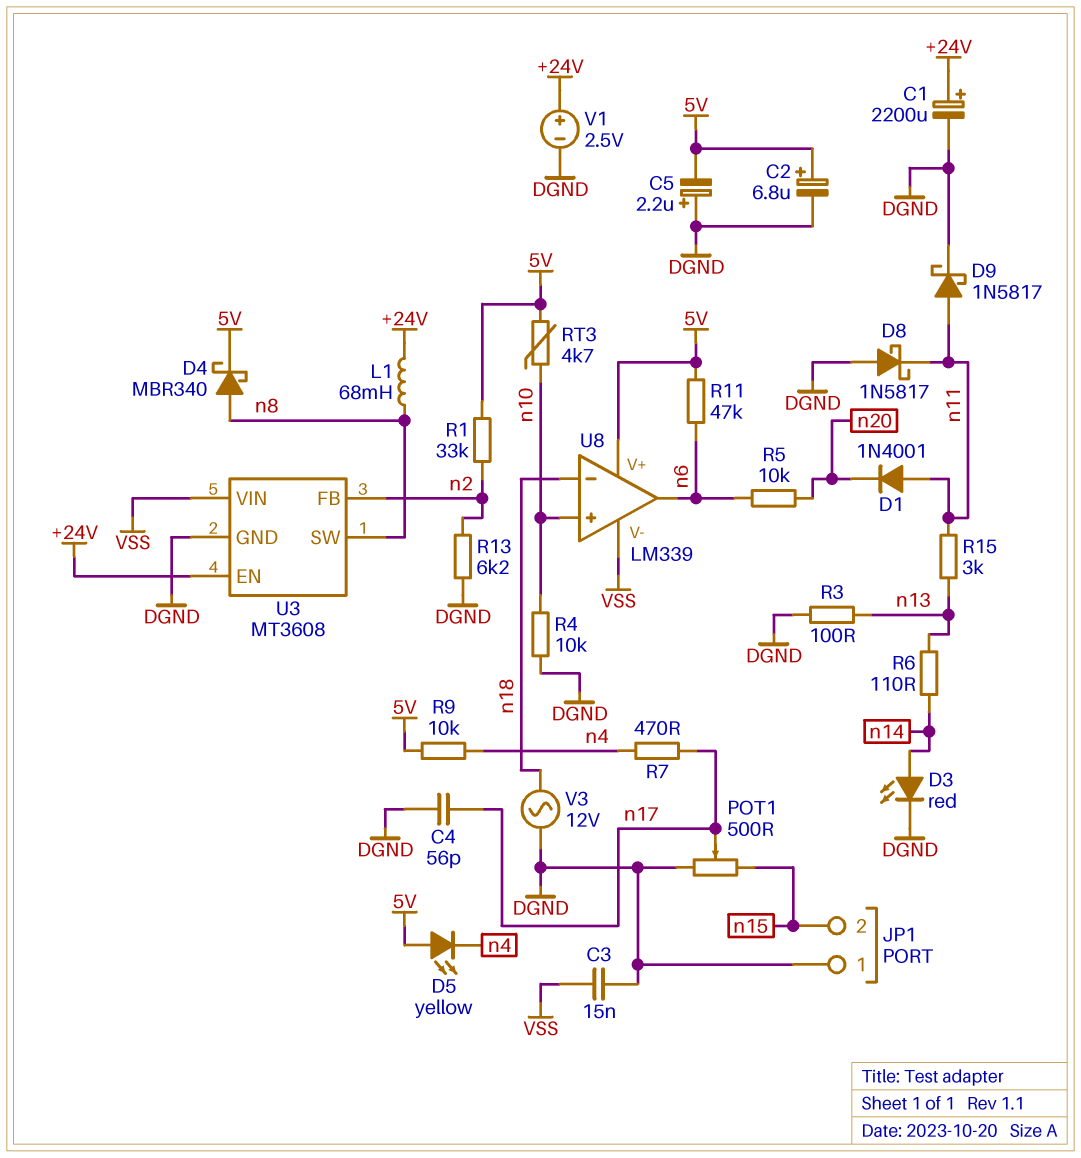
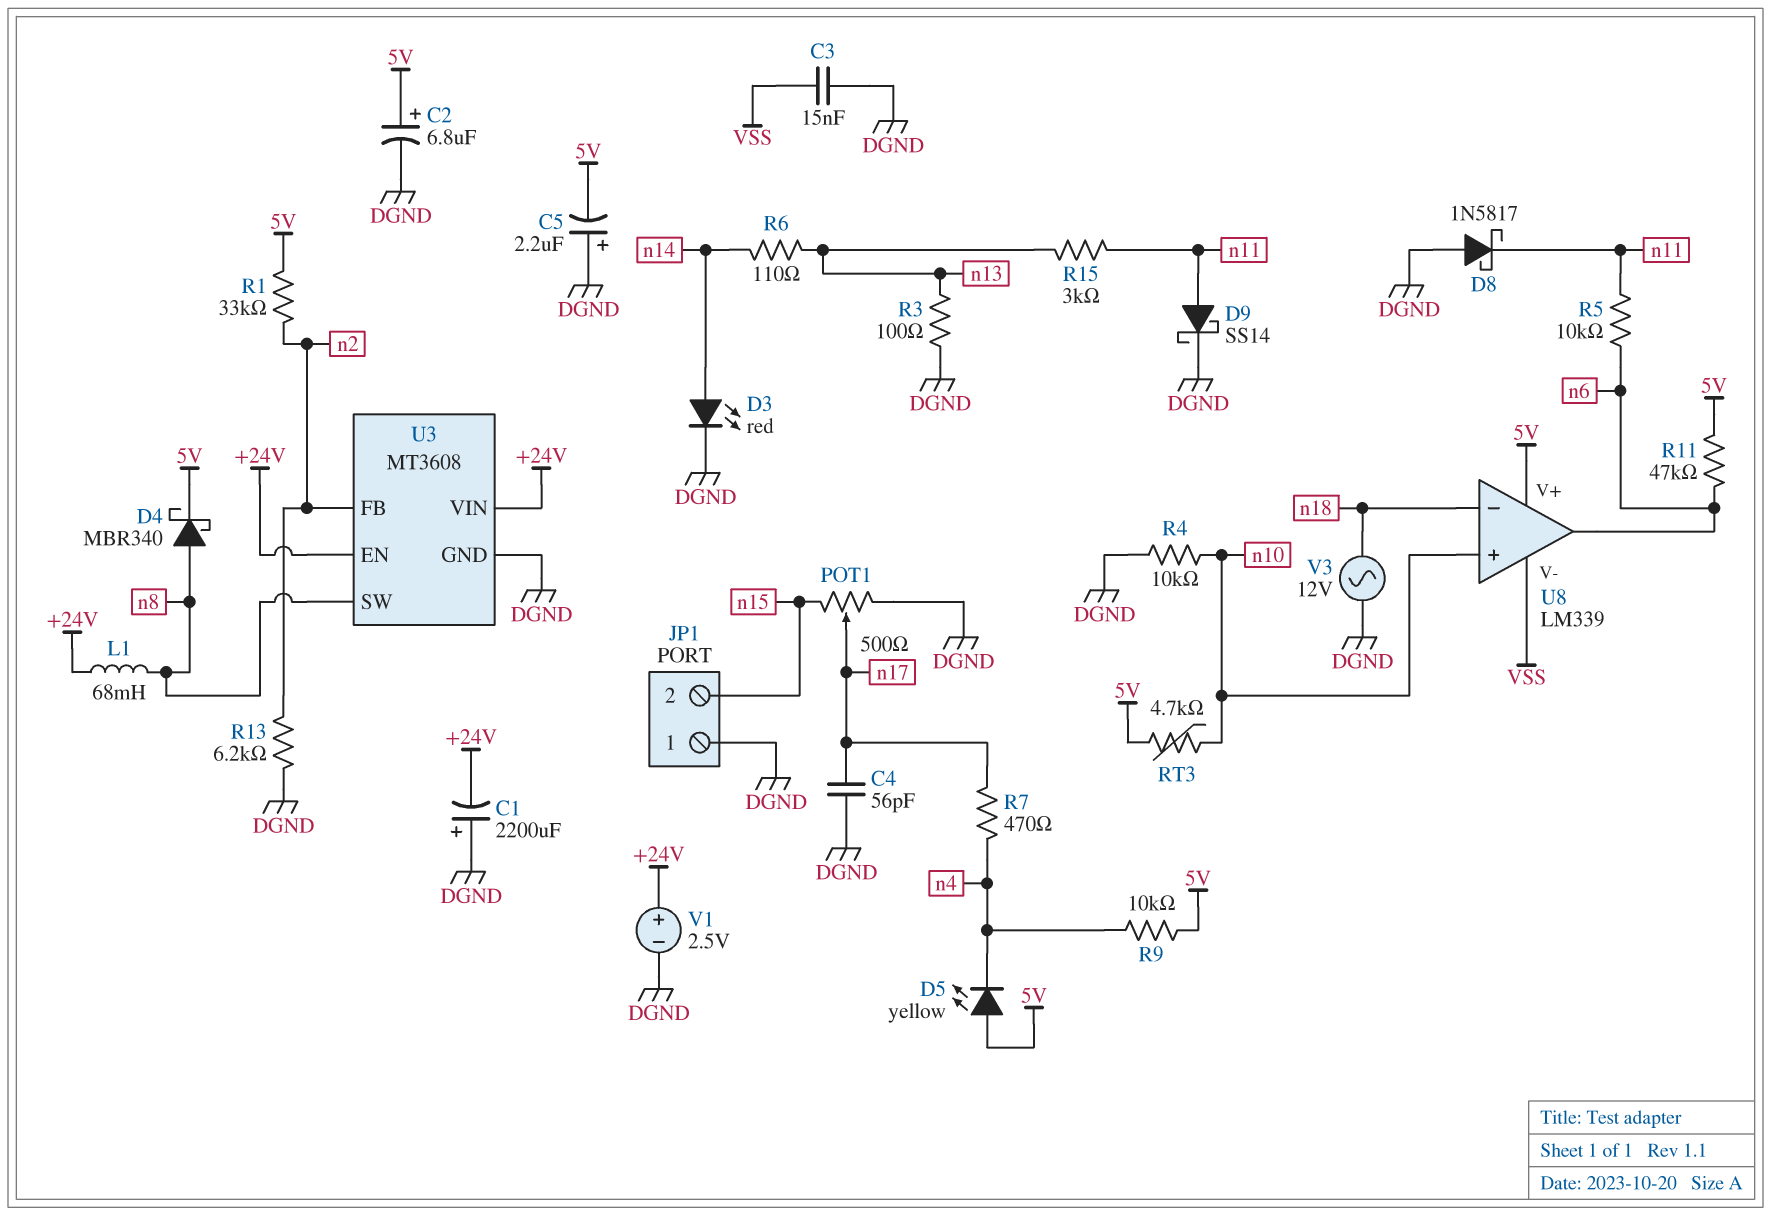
C1: 2200uF (plus +24V, minus DGND) -> 2200uF (plus DGND, minus +24V)
D1: diode 1N4001 (A n11, K n20) -> none
D9: schottky 1N5817 (A n11, K DGND) -> schottky SS14 (A n11, K DGND)
R5: 10k (n6, n20) -> 10k (n6, n11)
U3 pin VIN: VSS -> +24V

